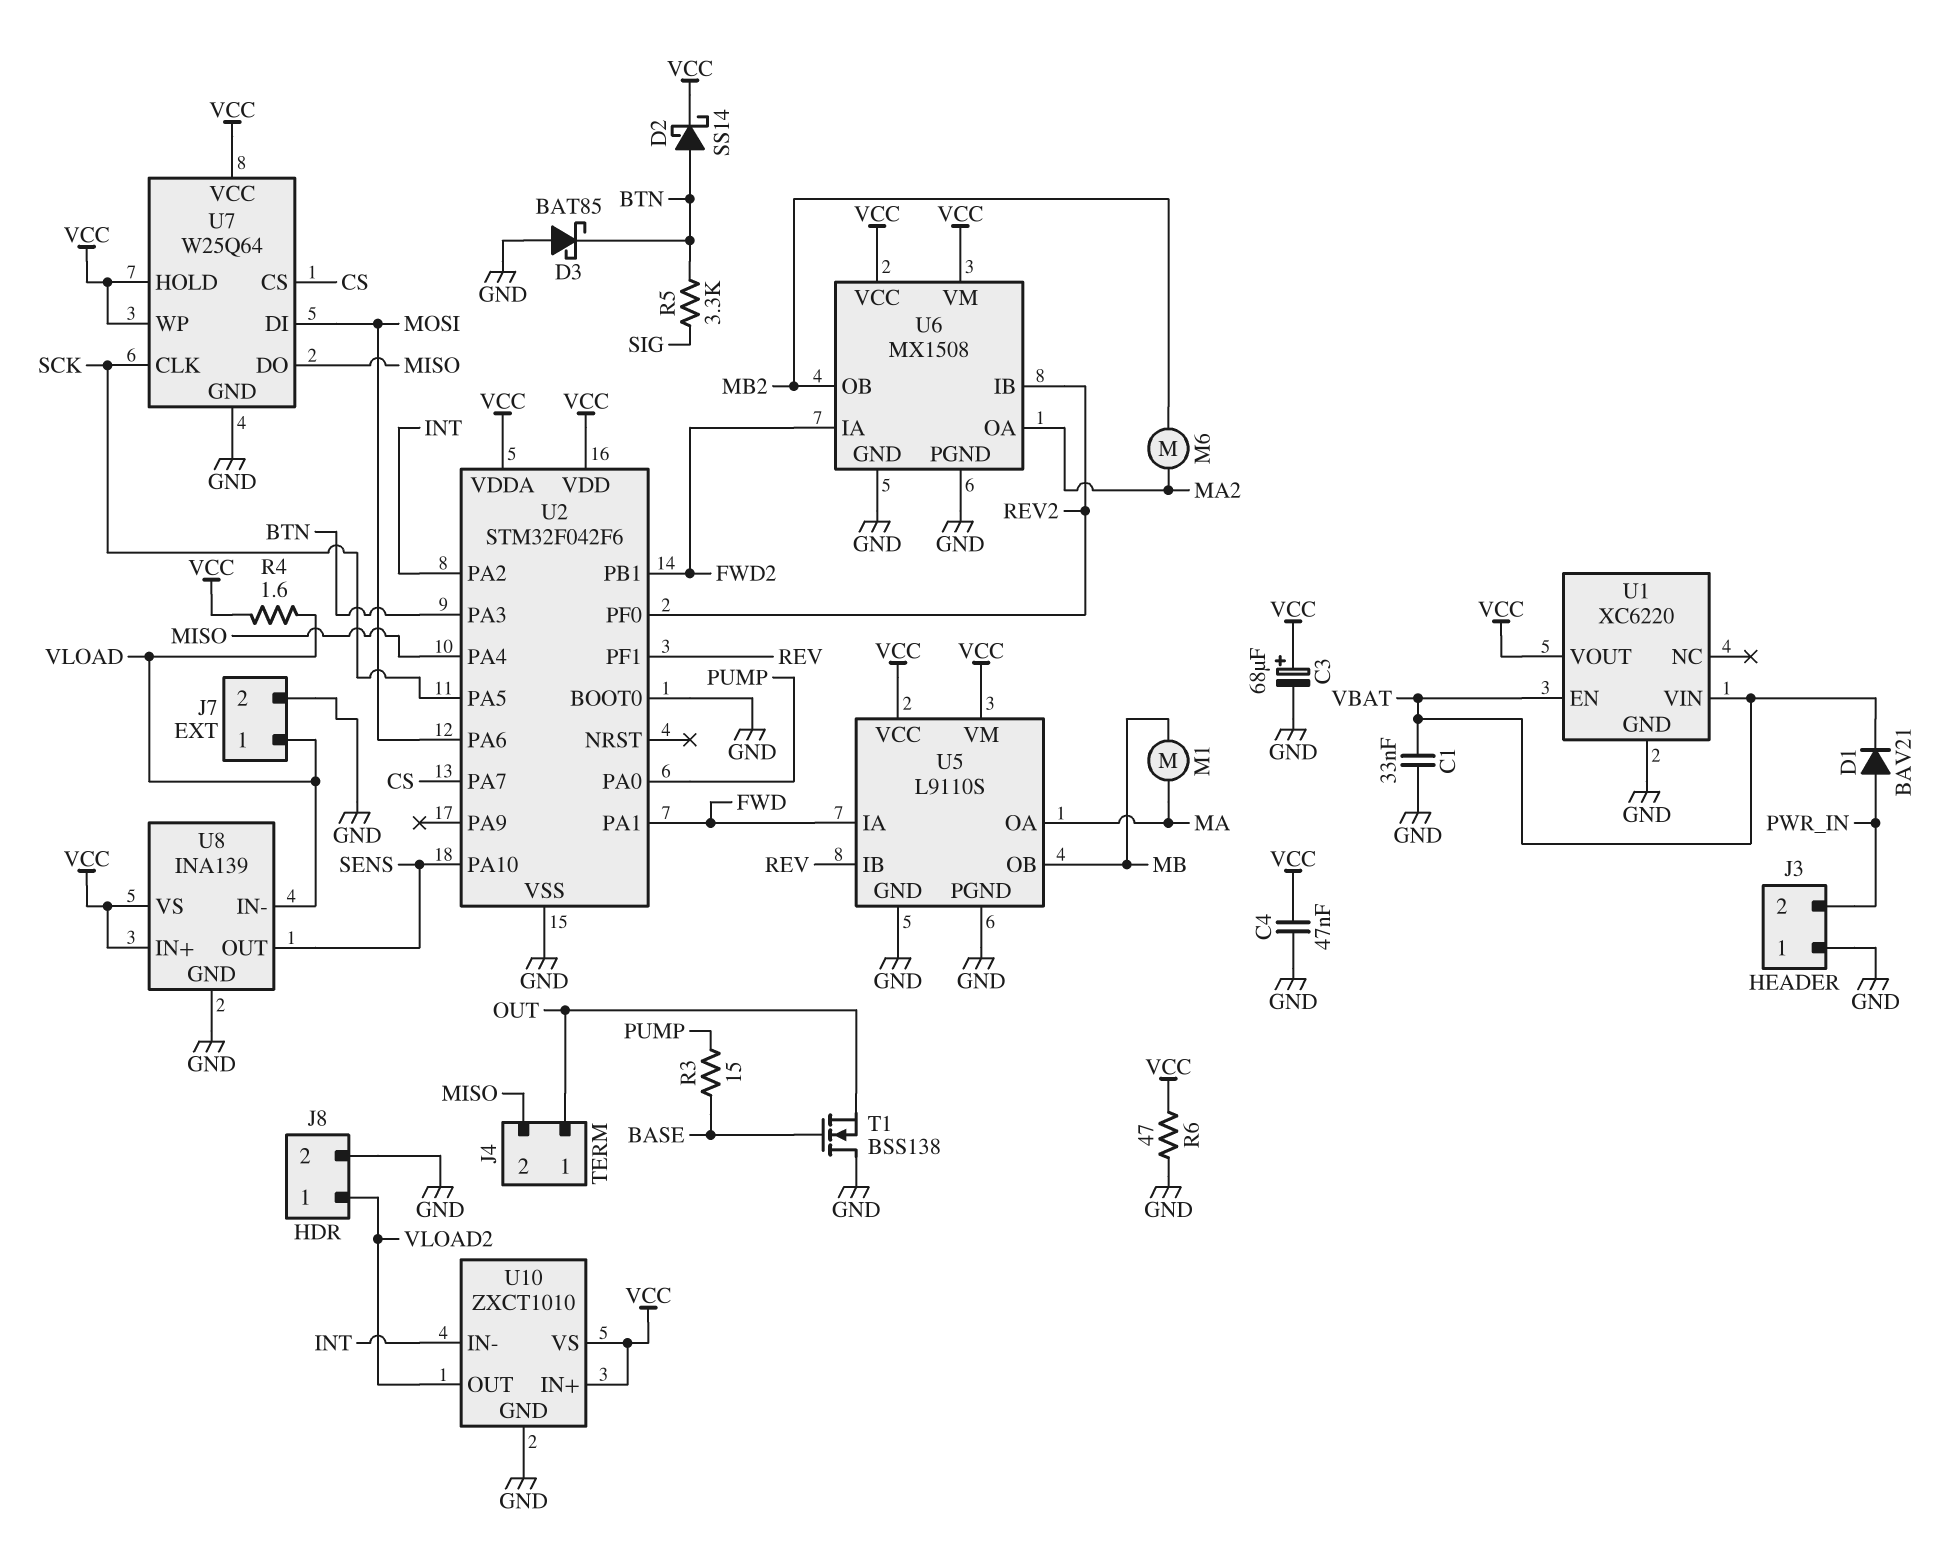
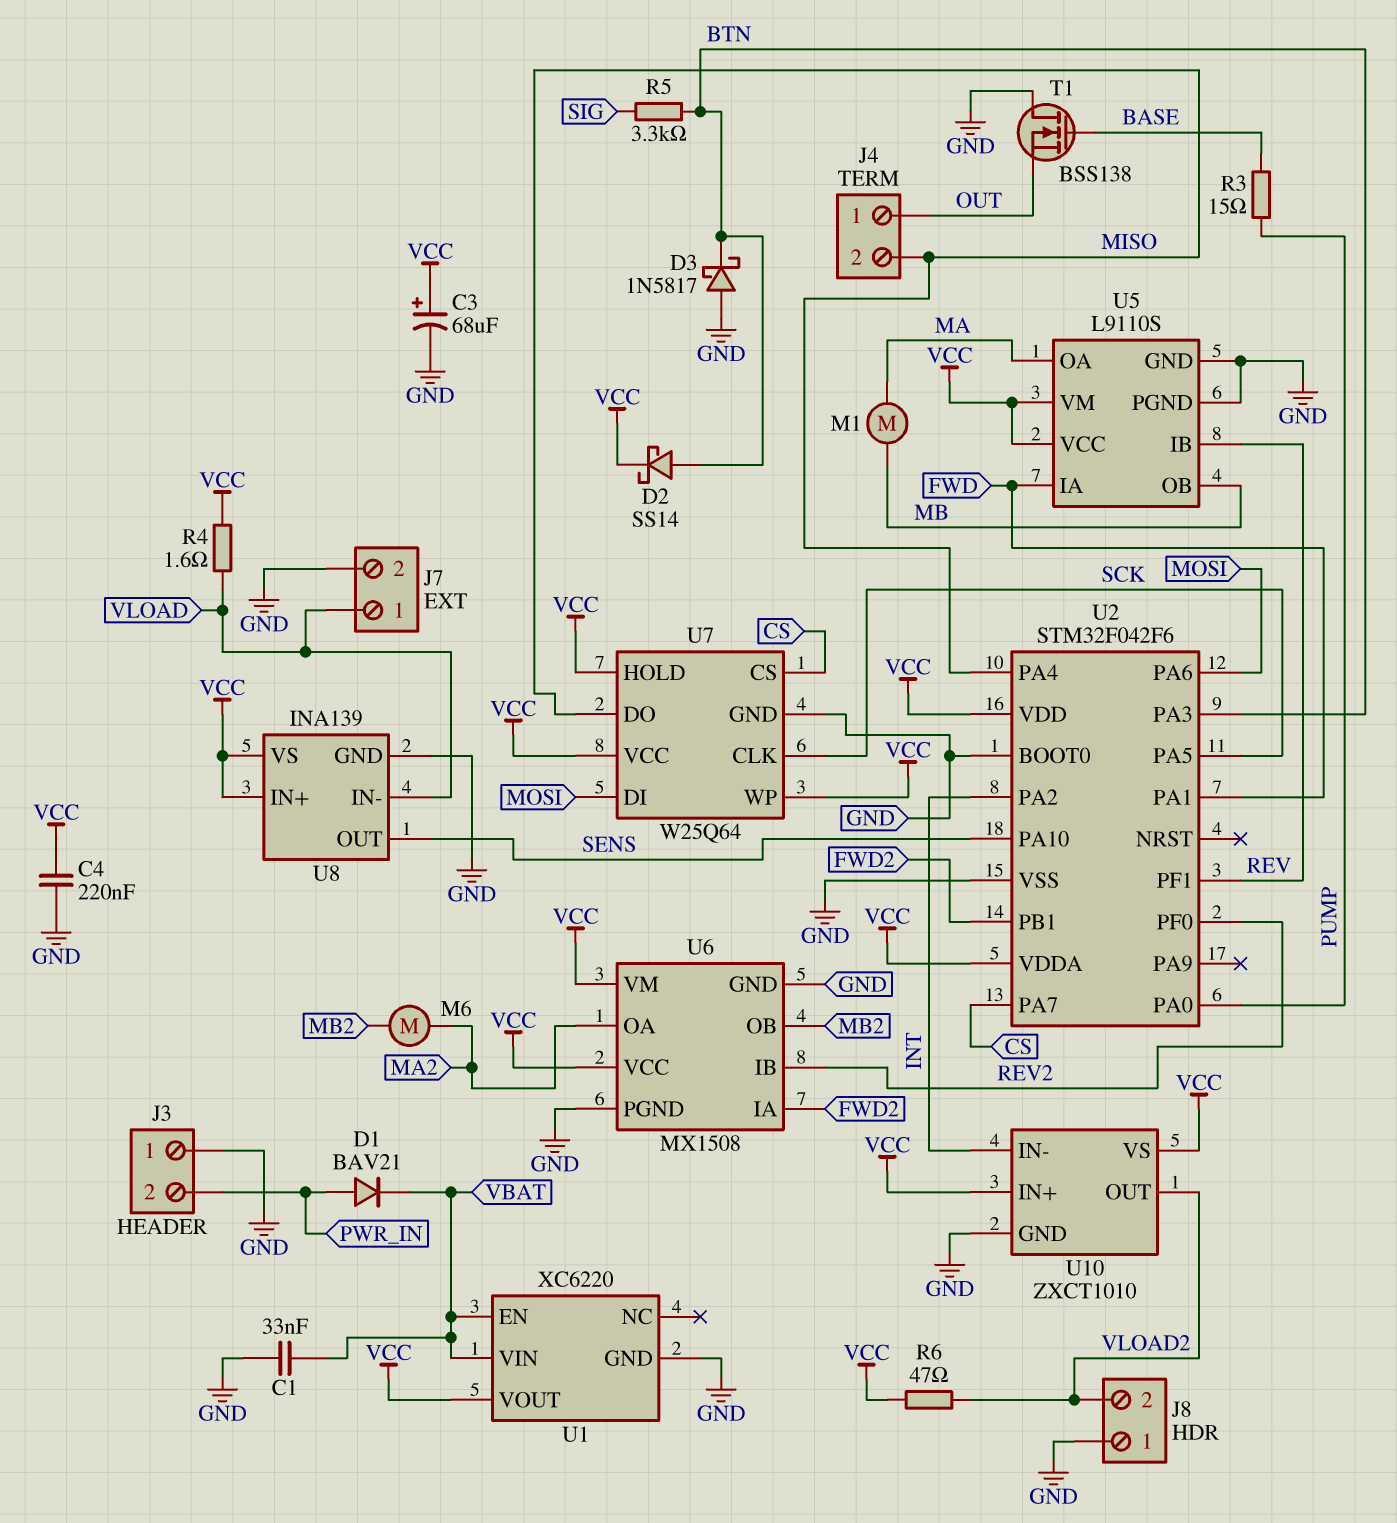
C4: 47nF (GND, VCC) -> 220nF (GND, VCC)
D3: schottky BAT85 (A GND, K BTN) -> schottky 1N5817 (A GND, K BTN)
J8 pin 1: VLOAD2 -> GND
J8 pin 2: GND -> VLOAD2
R6: 47 (GND, VCC) -> 47 (VCC, VLOAD2)

